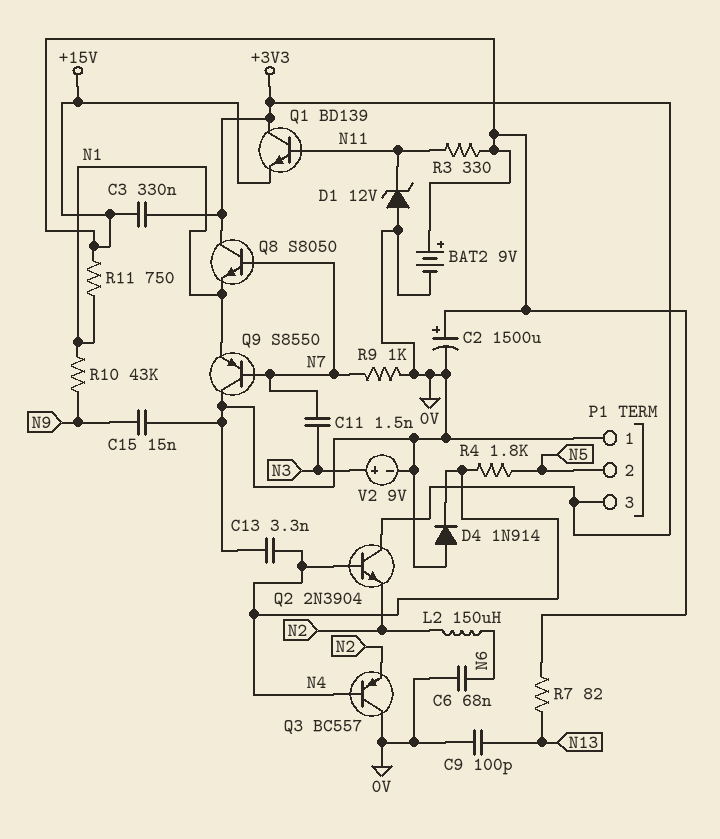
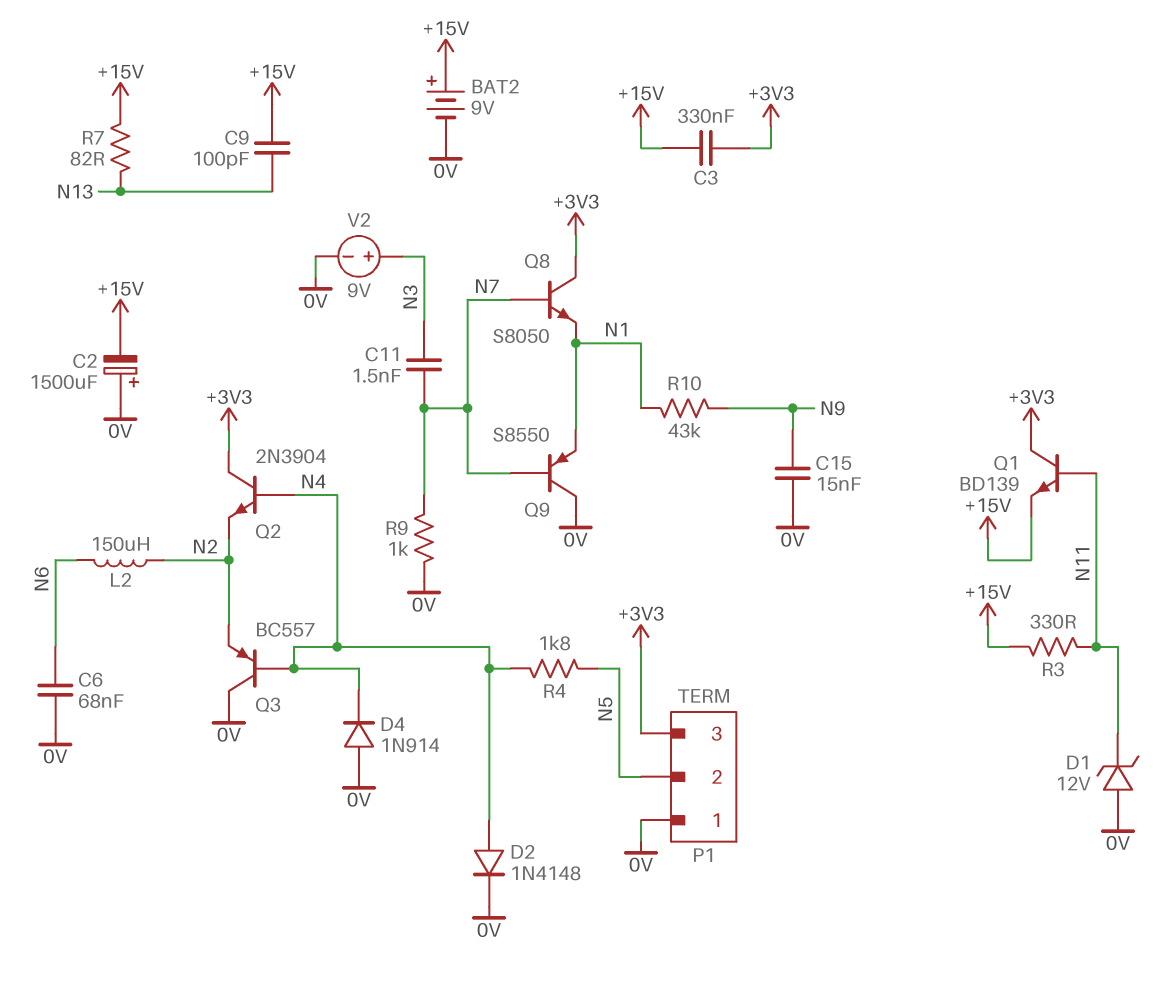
C2: 1500uF (plus +15V, minus 0V) -> 1500uF (plus 0V, minus +15V)
C9: 100pF (0V, N13) -> 100pF (+15V, N13)
C13: 3.3nF (0V, N4) -> none
D2: none -> diode 1N4148 (A N4, K 0V)
R11: 750 (+15V, N1) -> none

